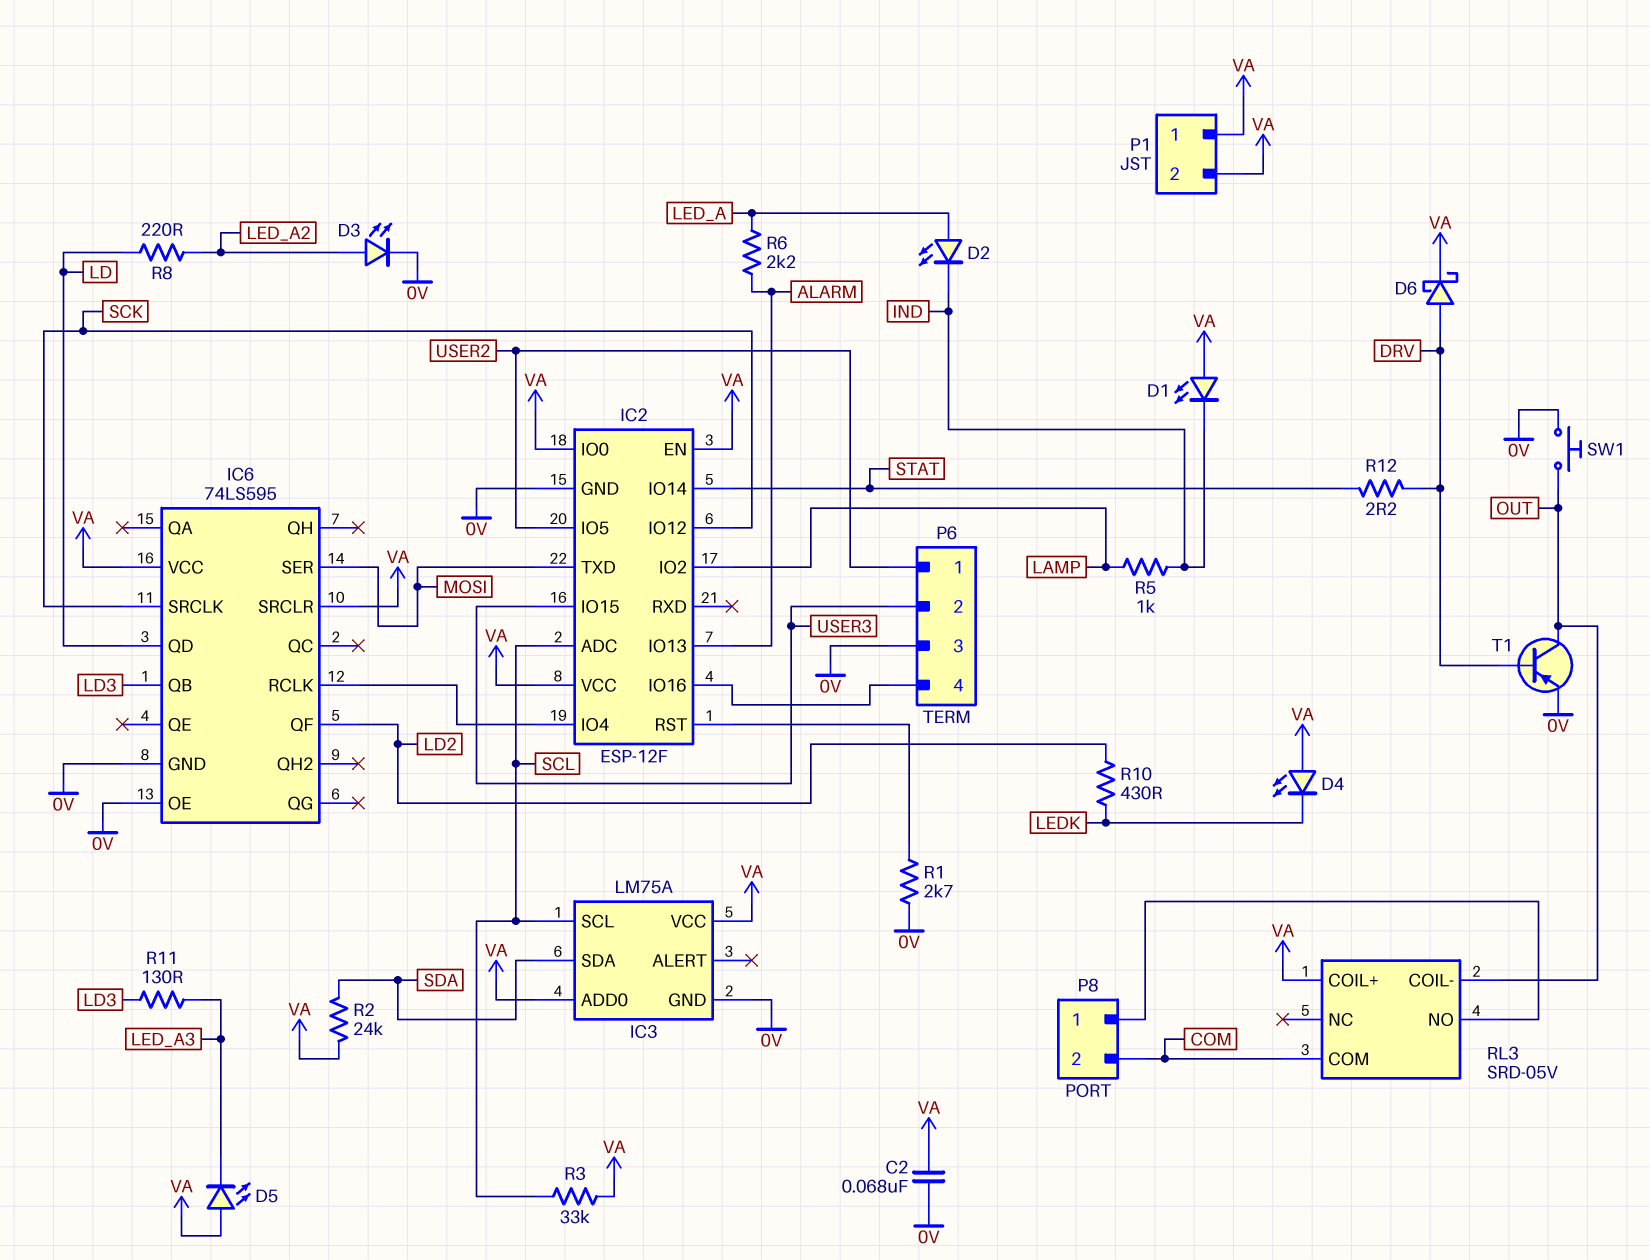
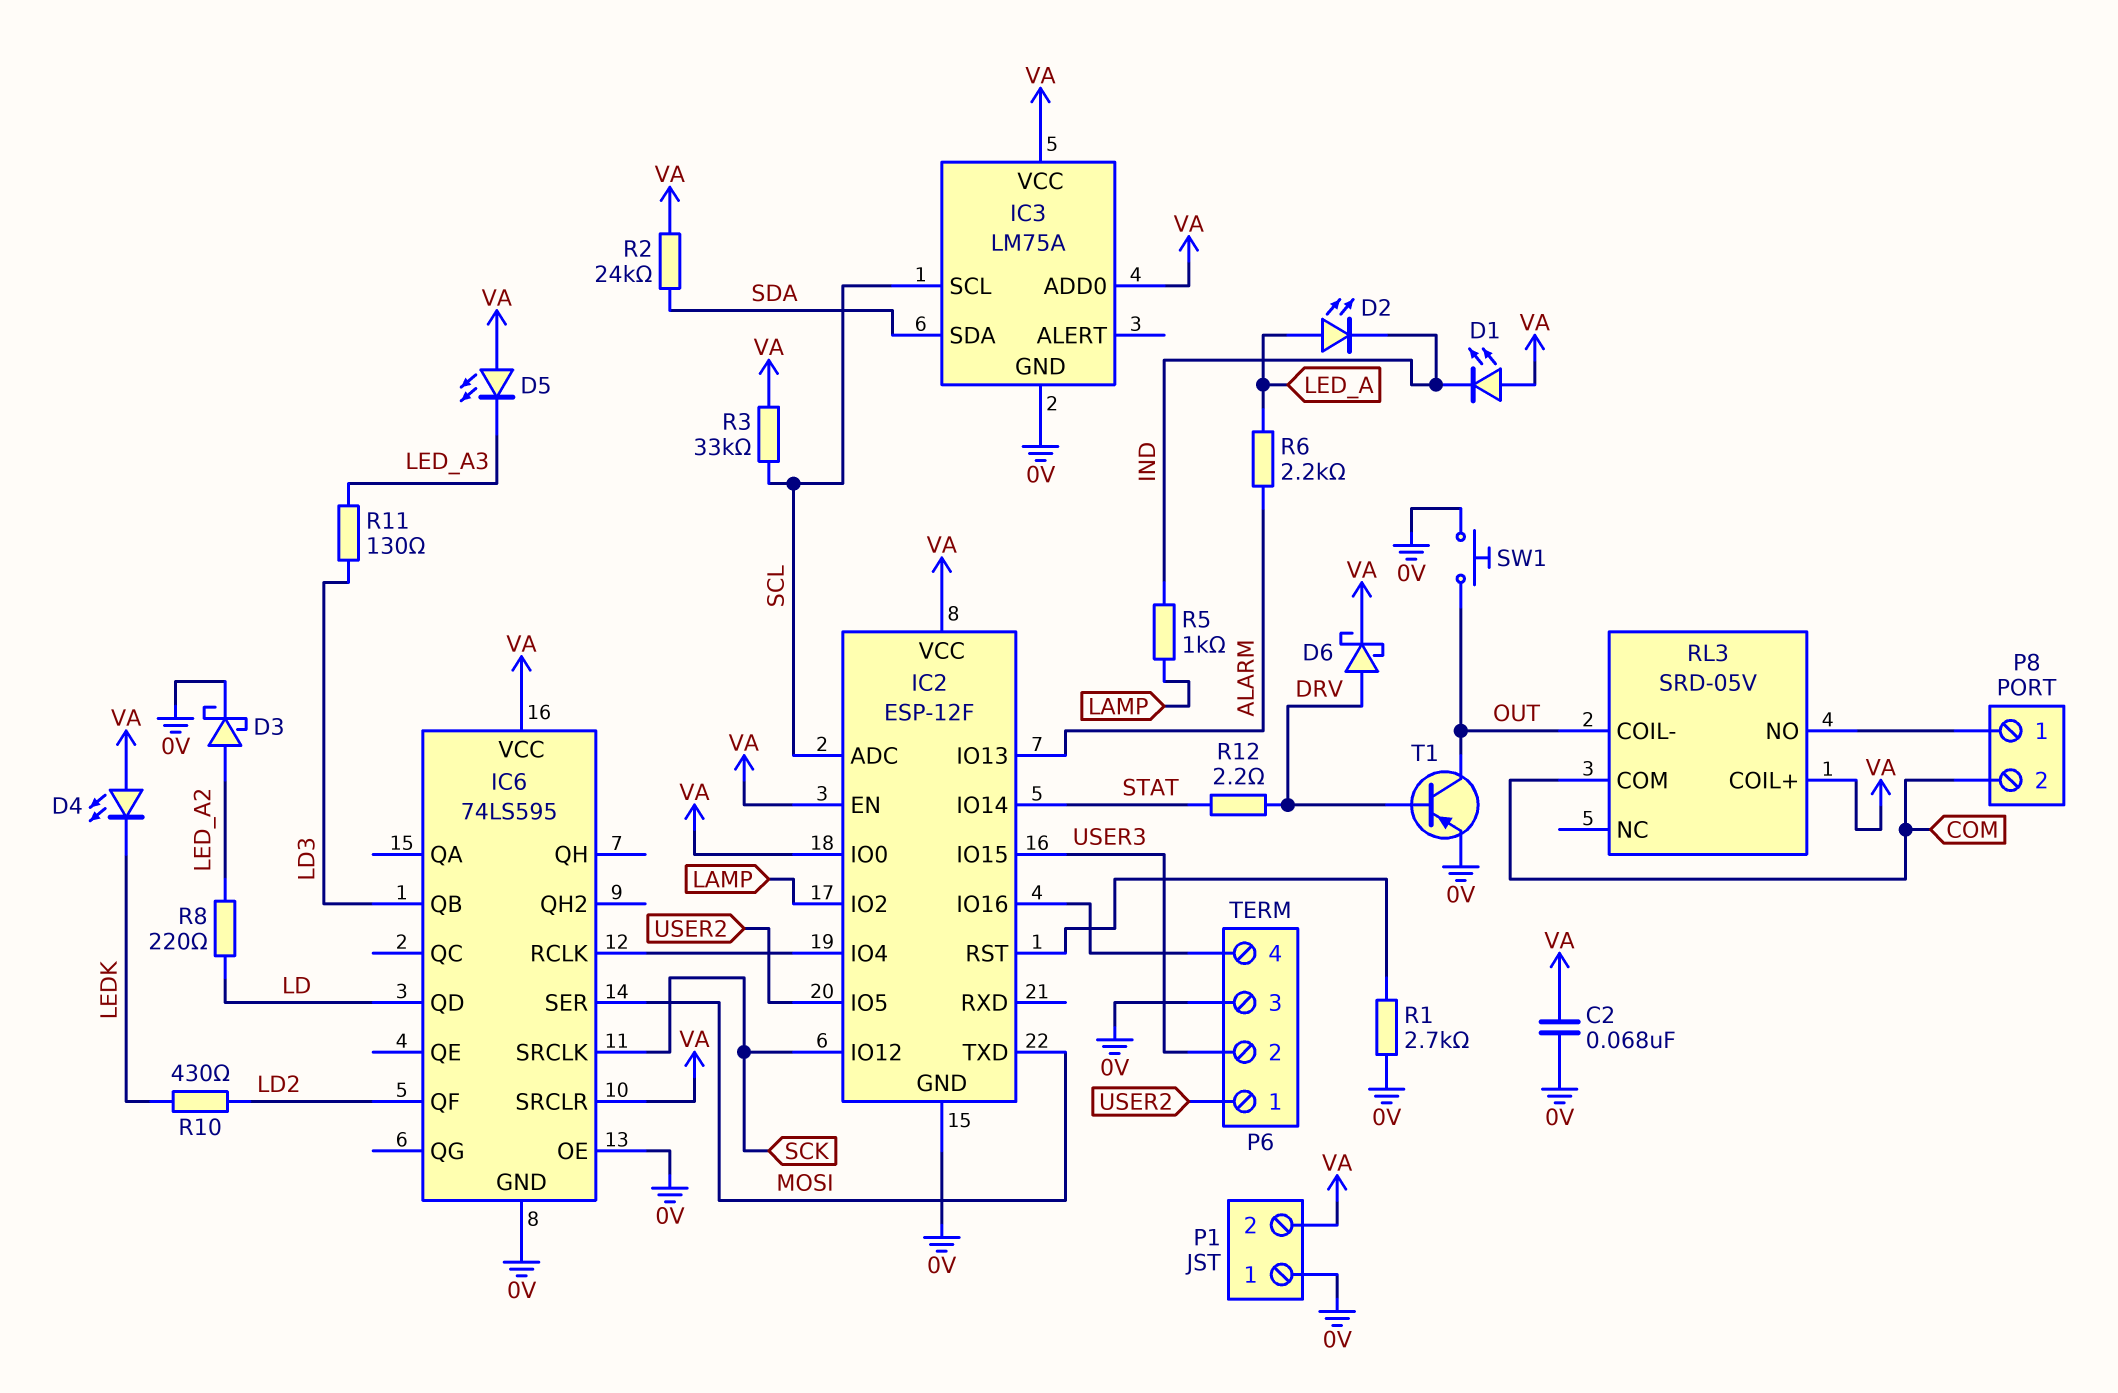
D3: LED (A LED_A2, K 0V) -> schottky (A LED_A2, K 0V)
P1 pin 1: VA -> 0V

